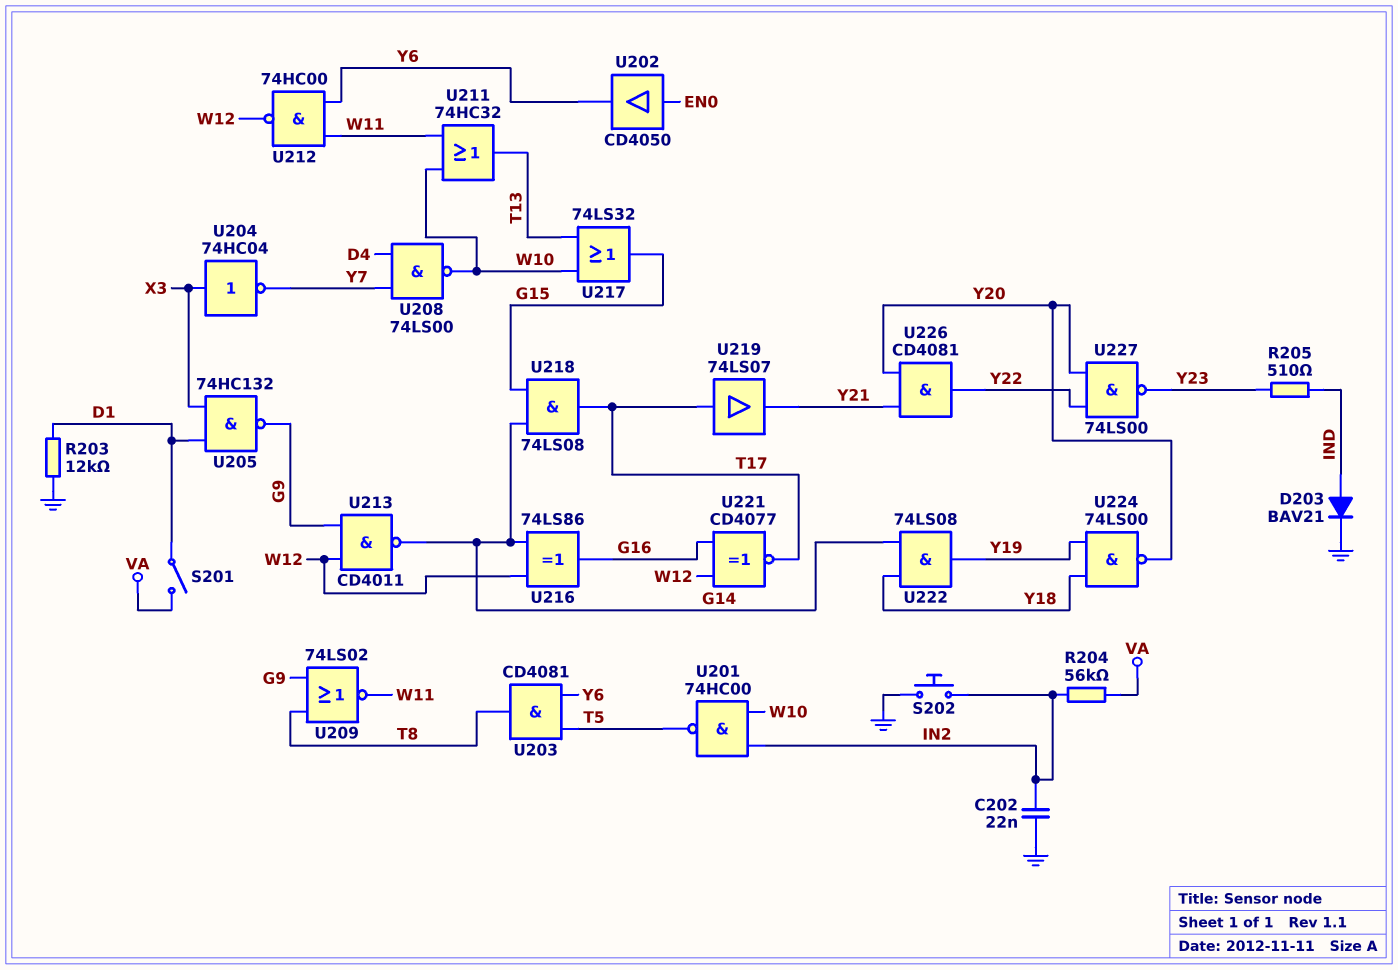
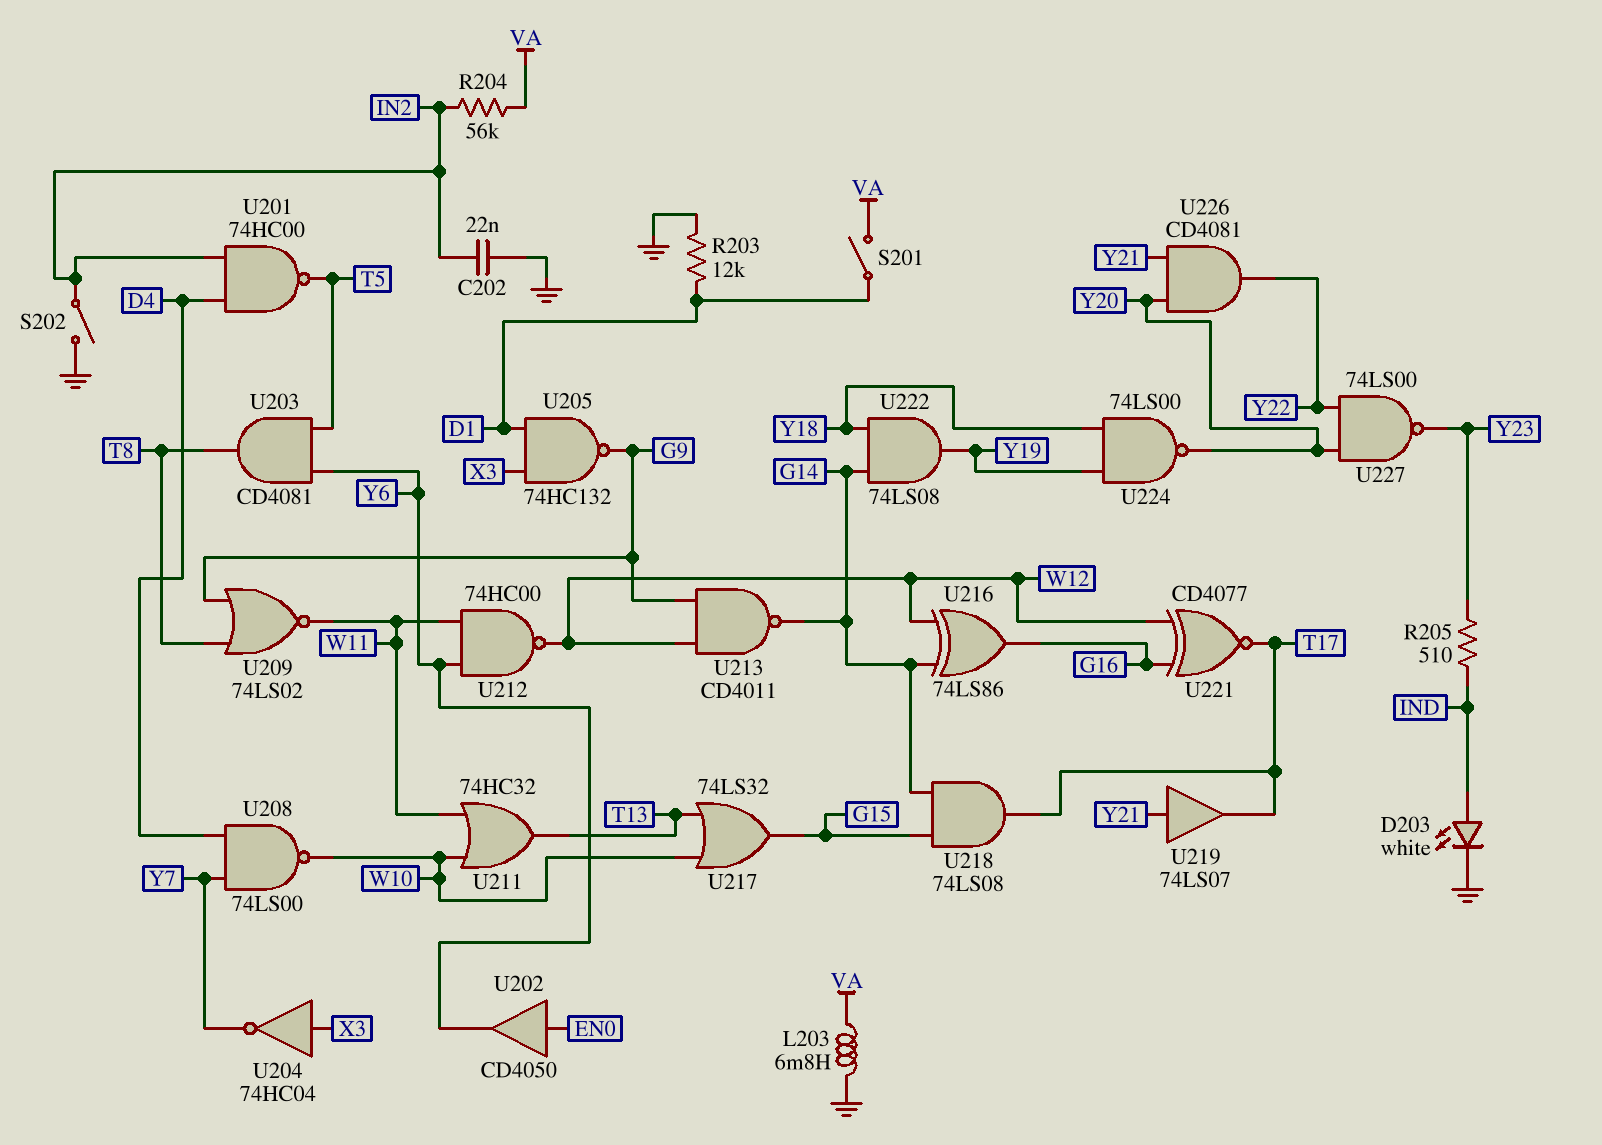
D203: diode BAV21 (A IND, K GND) -> LED white (A IND, K GND)
L203: none -> 6.8mH (GND, VA)
S202: button (GND, IN2) -> switch (GND, IN2)
U201: NAND 74HC00 (in IN2, in W10, out T5) -> NAND 74HC00 (in D4, in IN2, out T5)
U219: buffer 74LS07 (in T17, out Y21) -> buffer 74LS07 (in Y21, out T17)

